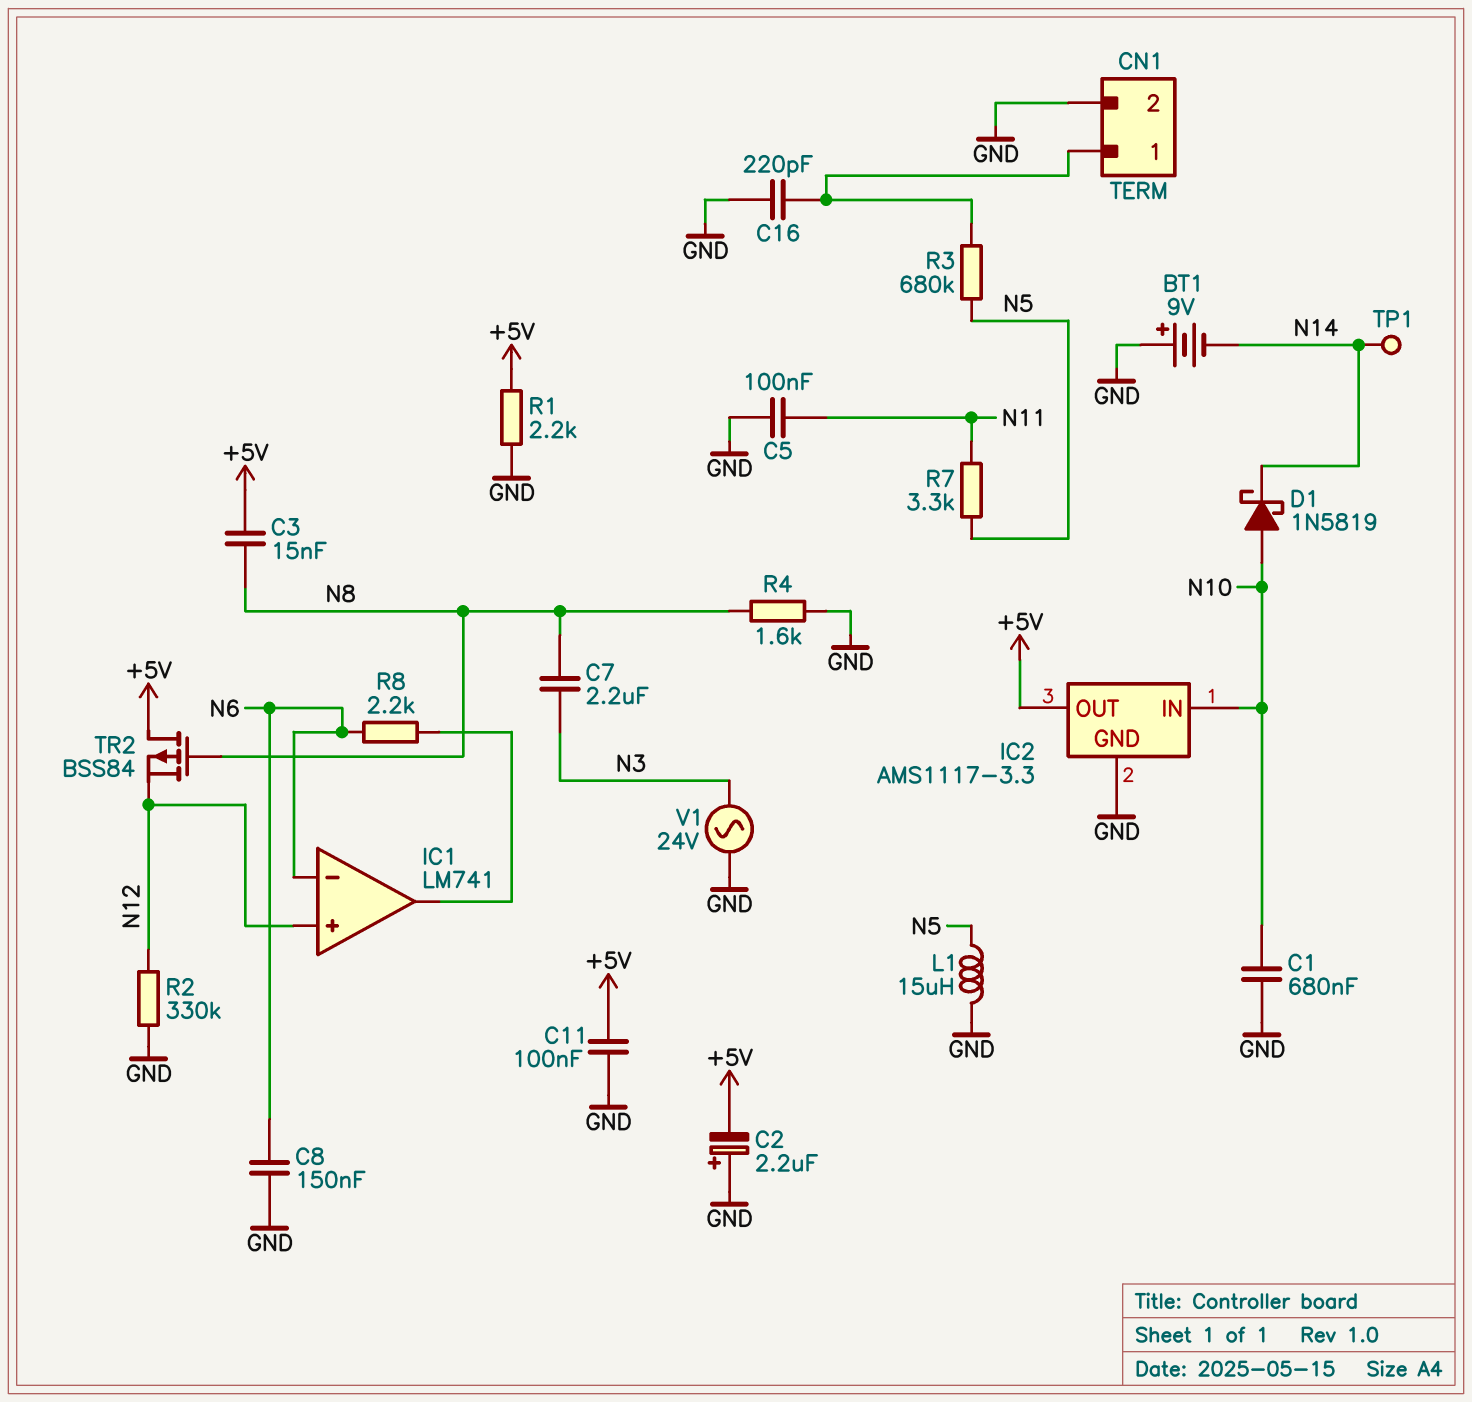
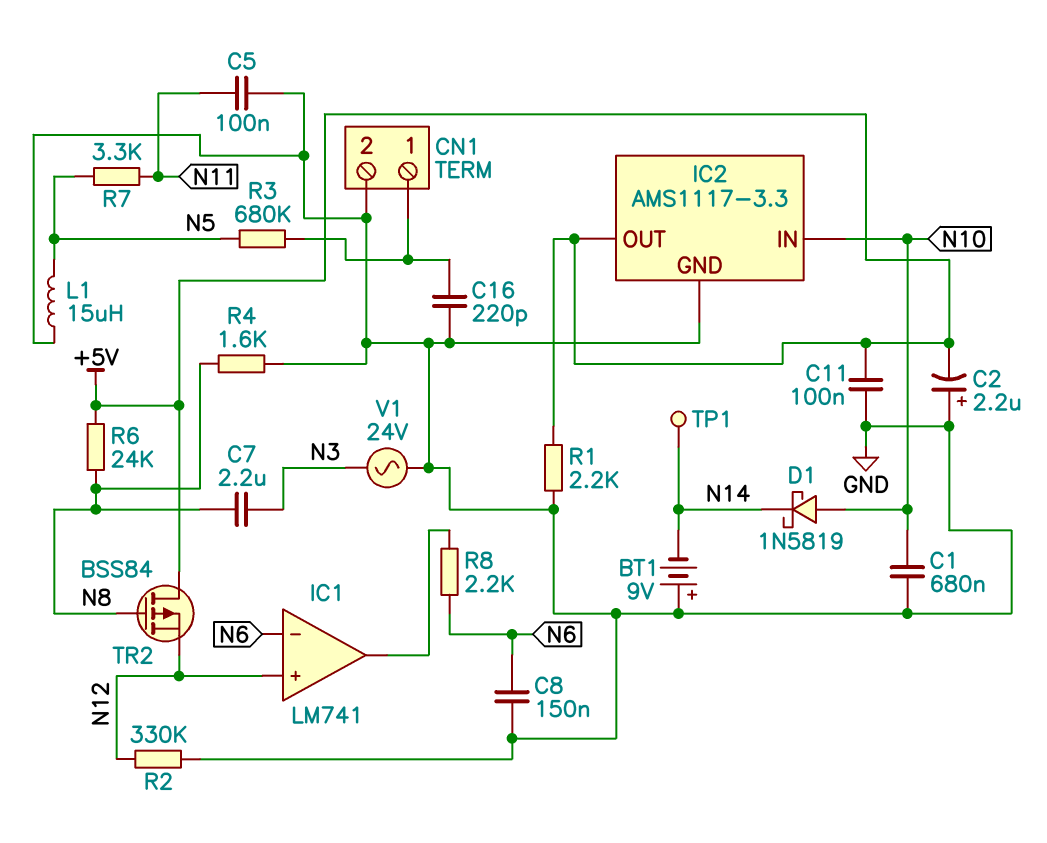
C3: 15nF (+5V, N8) -> none
R6: none -> 24k (+5V, N8)

